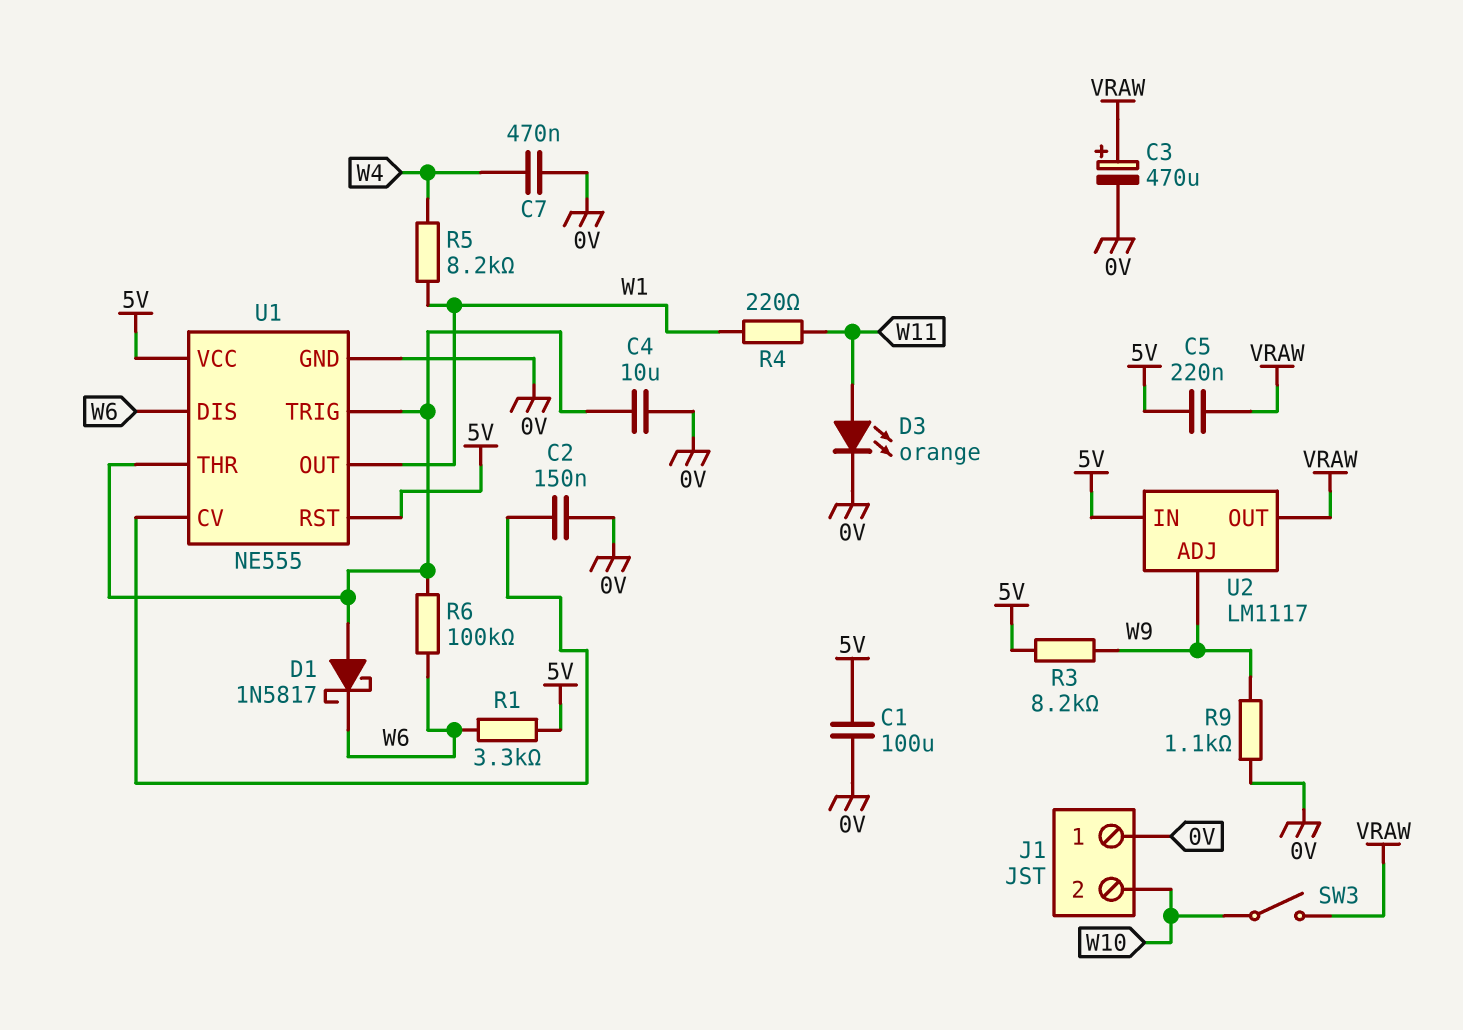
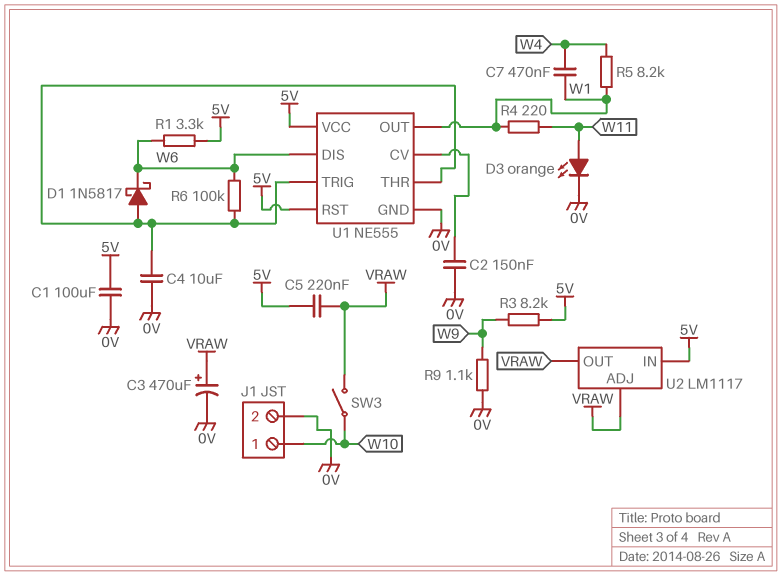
C7: 470nF (0V, W4) -> 470nF (W1, W4)
J1 pin 1: 0V -> W10
J1 pin 2: W10 -> 0V
U2 pin ADJ: W9 -> VRAW

